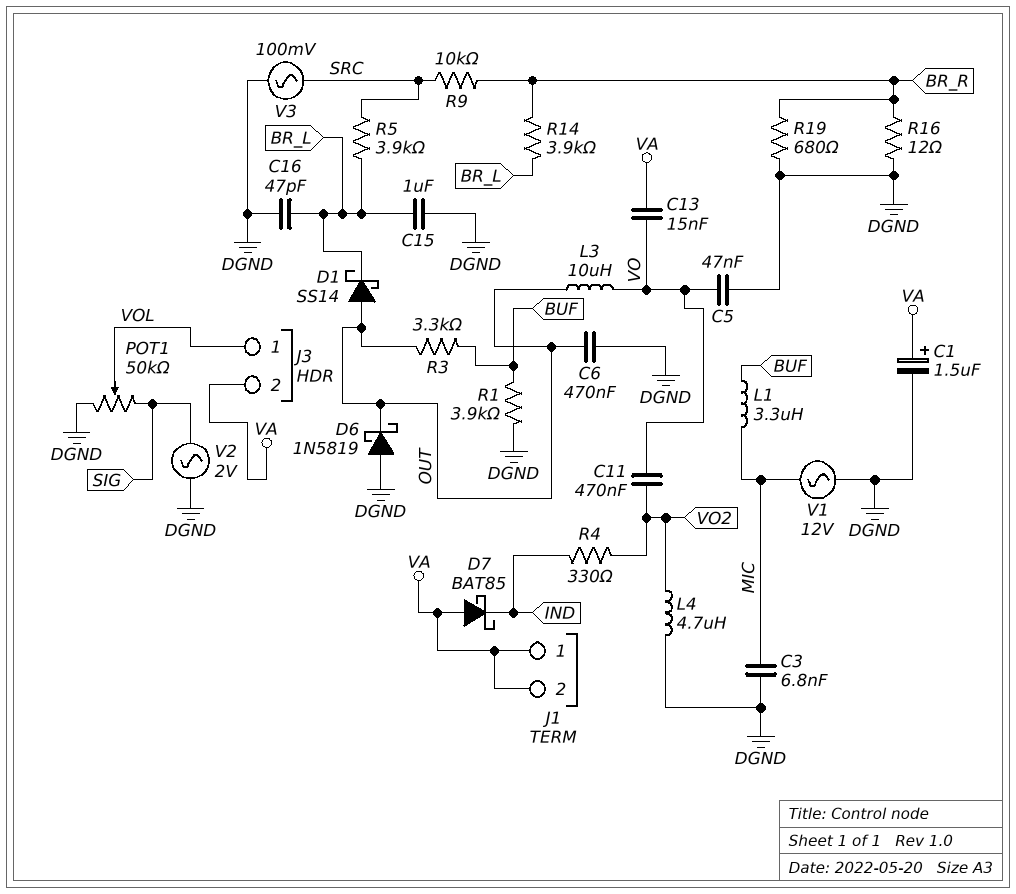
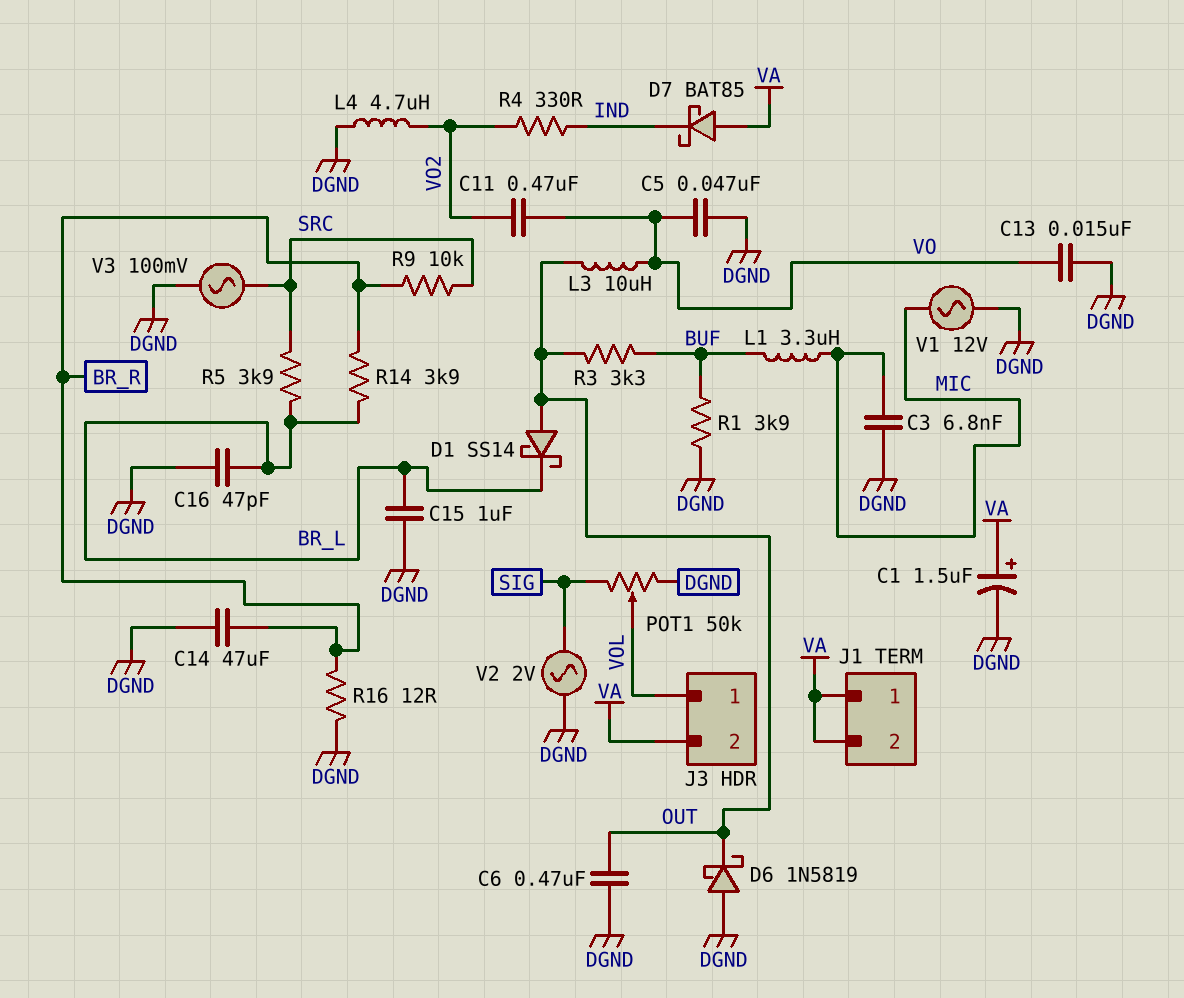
C13: 15nF (VA, VO) -> 15nF (DGND, VO)
C14: none -> 47uF (BR_R, DGND)
R19: 680 (BR_R, DGND) -> none

